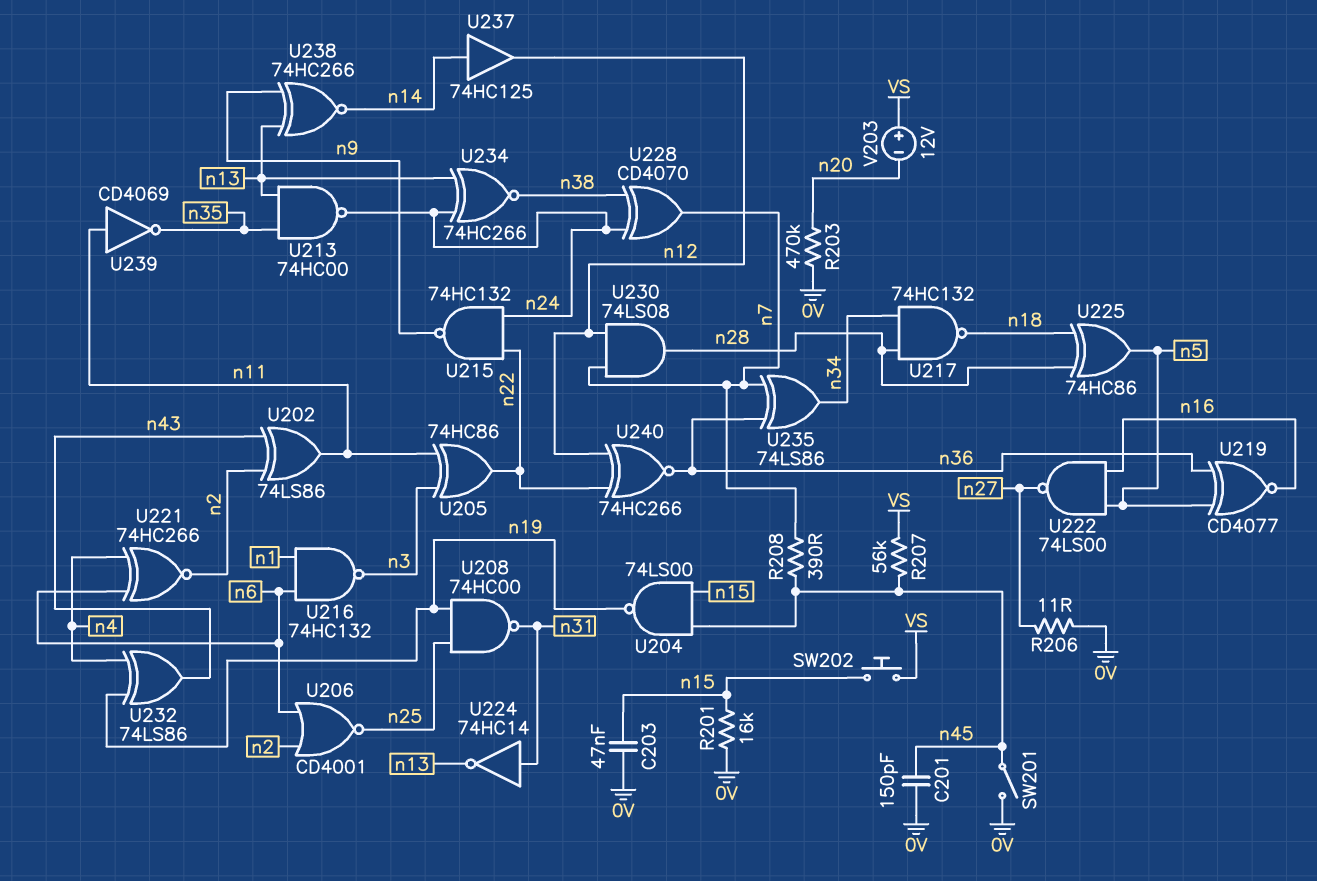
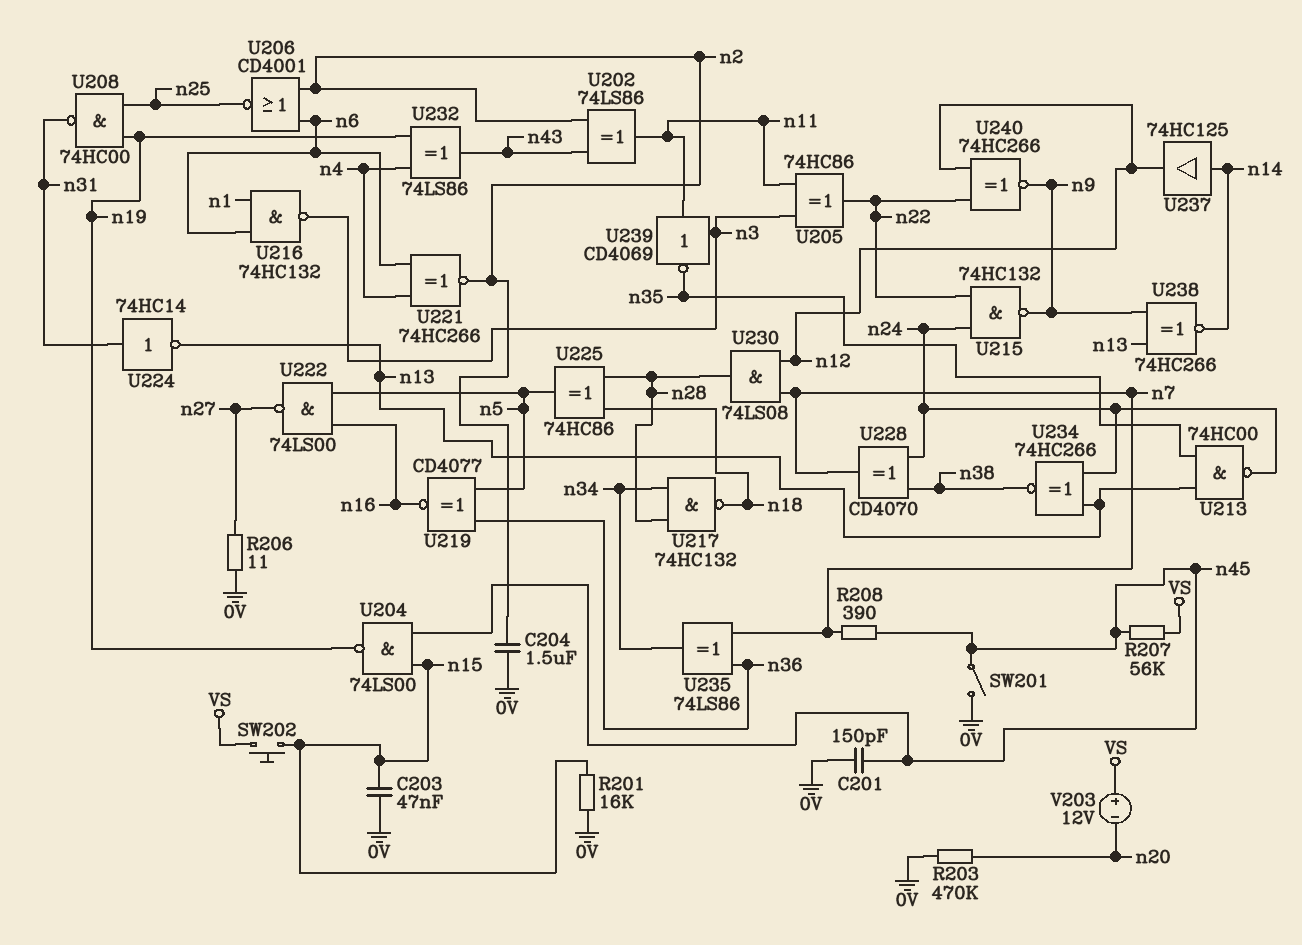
C204: none -> 1.5uF (0V, n2)
U240: XNOR 74HC266 (in n12, in n22, out n36) -> XNOR 74HC266 (in n12, in n22, out n9)

